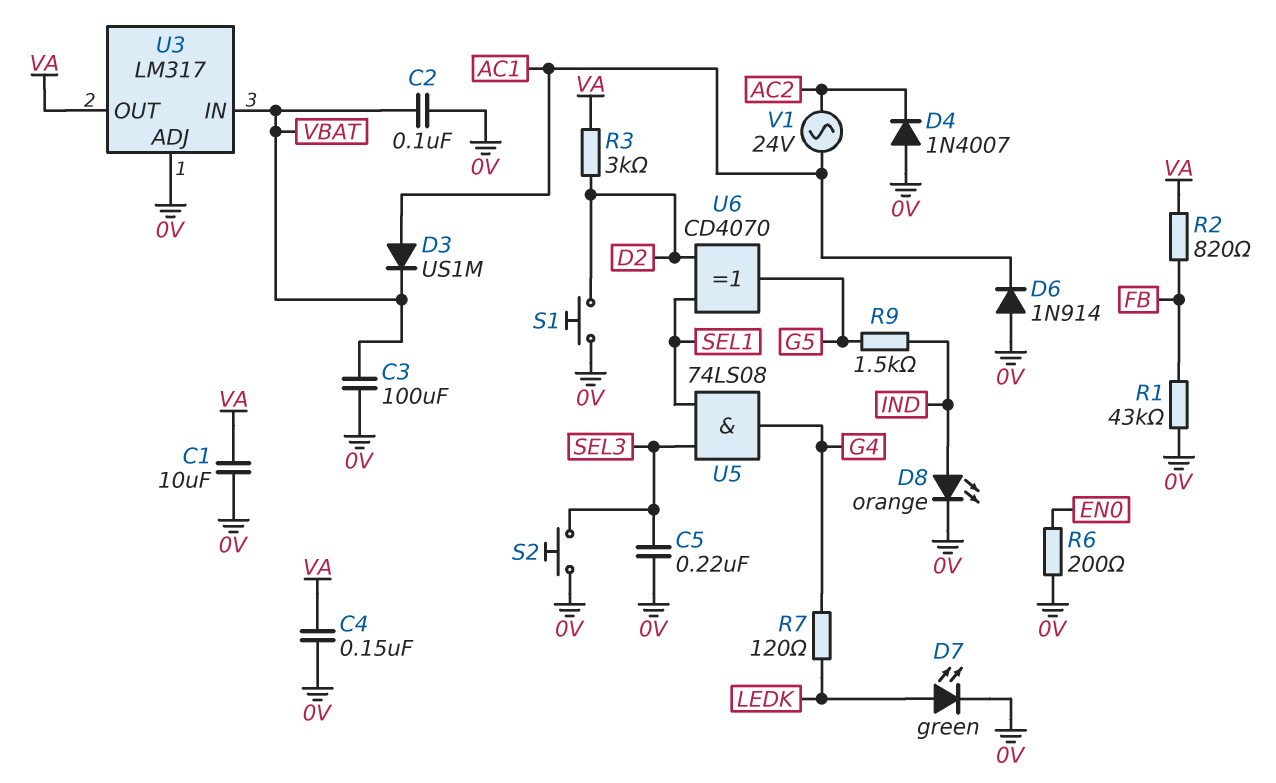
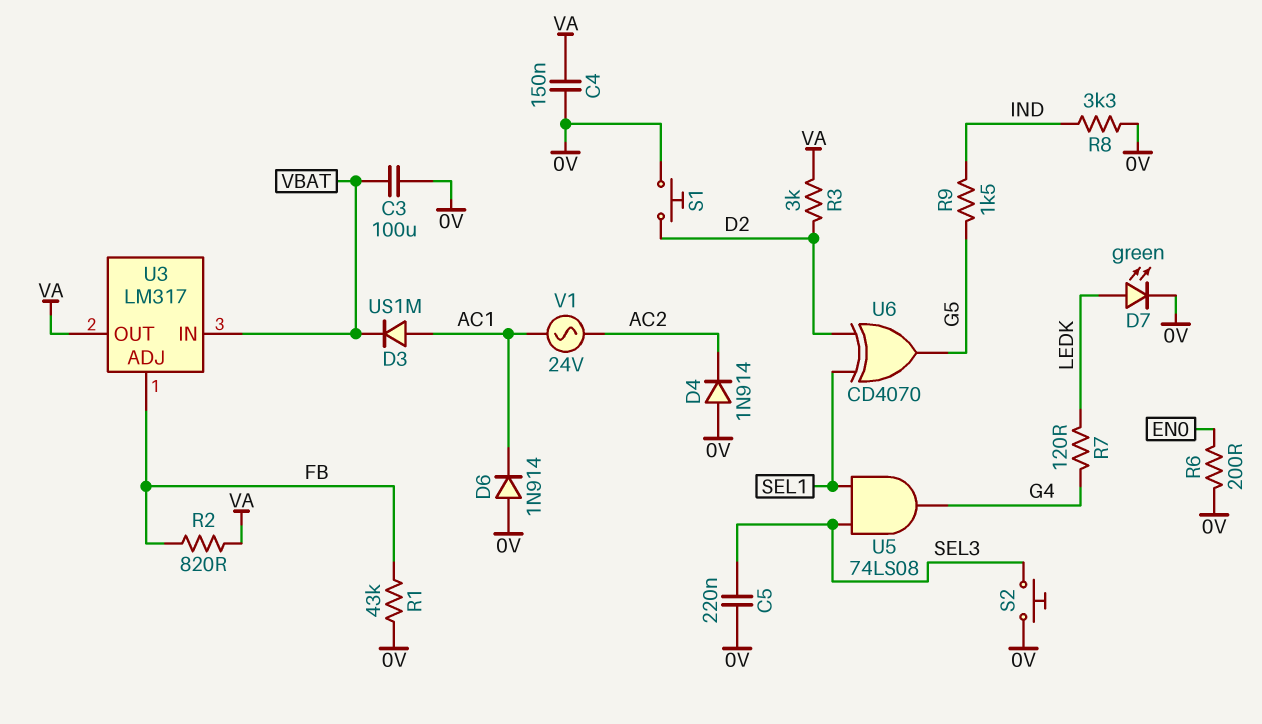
C1: 10uF (0V, VA) -> none
C2: 100nF (0V, VBAT) -> none
D4: diode 1N4007 (A 0V, K AC2) -> diode 1N914 (A 0V, K AC2)
D8: LED orange (A IND, K 0V) -> none
R8: none -> 3.3k (0V, IND)
U3 pin ADJ: 0V -> FB

